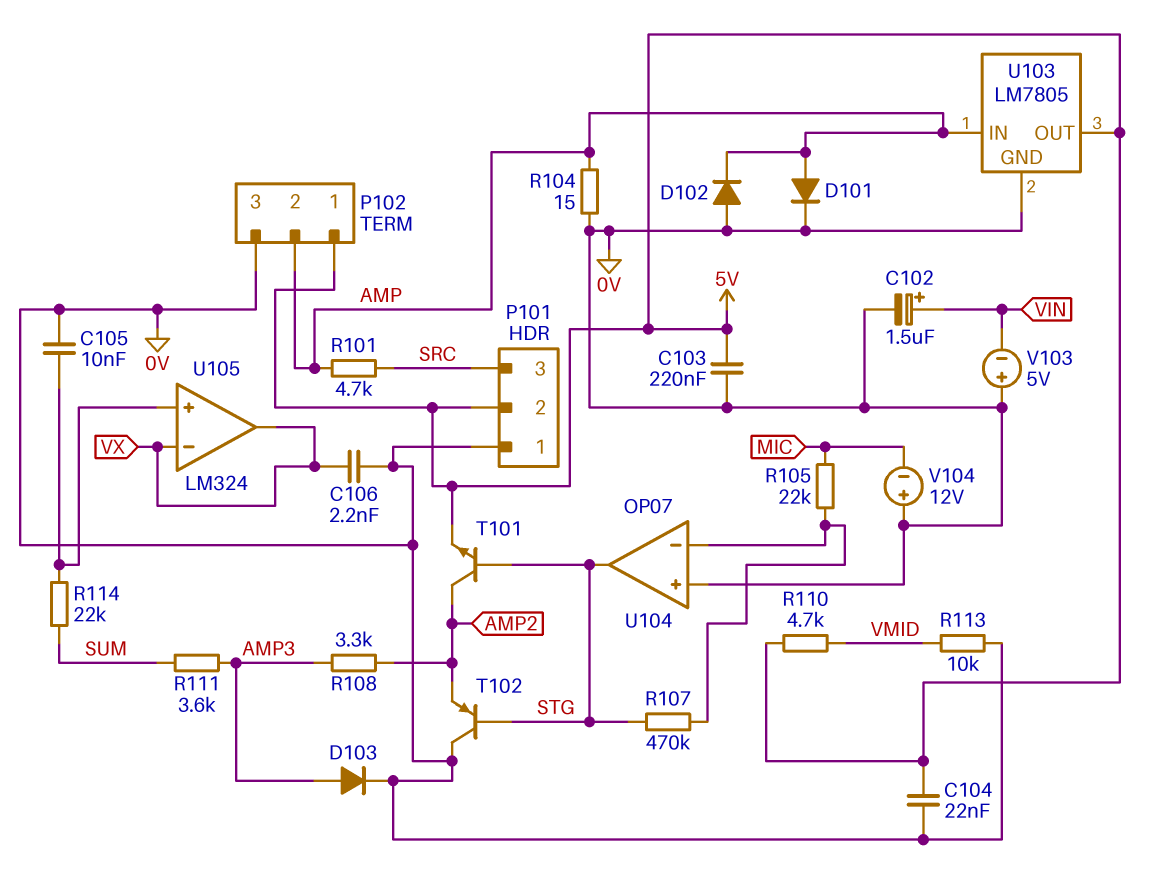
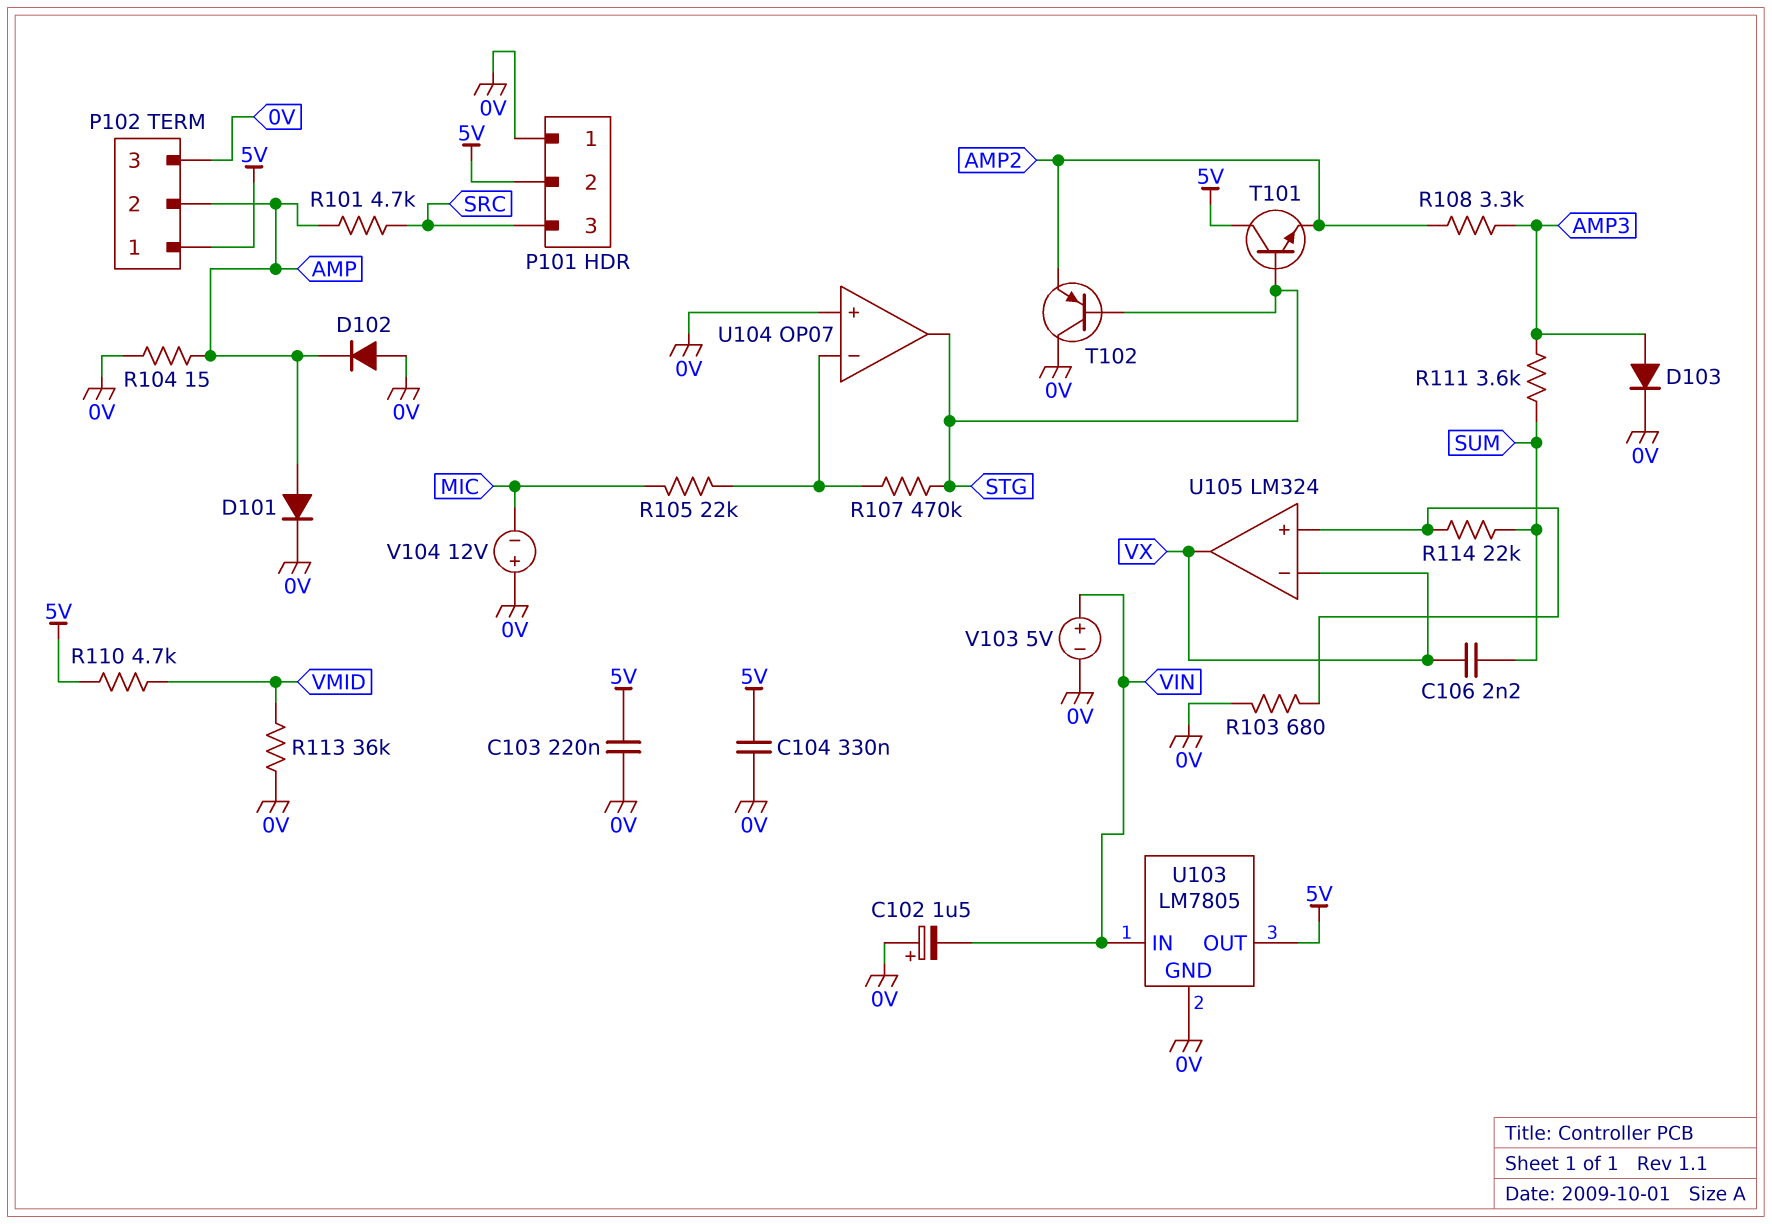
C102: 1.5uF (plus VIN, minus 0V) -> 1.5uF (plus 0V, minus VIN)
C104: 22nF (0V, 5V) -> 330nF (0V, 5V)
C105: 10nF (0V, U105/in+) -> none
C106: 2.2nF (0V, VX) -> 2.2nF (SUM, VX)
R103: none -> 680 (0V, U105/in+)
R113: 10k (0V, VMID) -> 36k (0V, VMID)
T101: NPN (B STG, C AMP2, E 5V) -> NPN (B STG, C 5V, E AMP2)
U103 pin IN: AMP -> VIN
V103: 5V (plus 0V, minus VIN) -> 5V (plus VIN, minus 0V)

